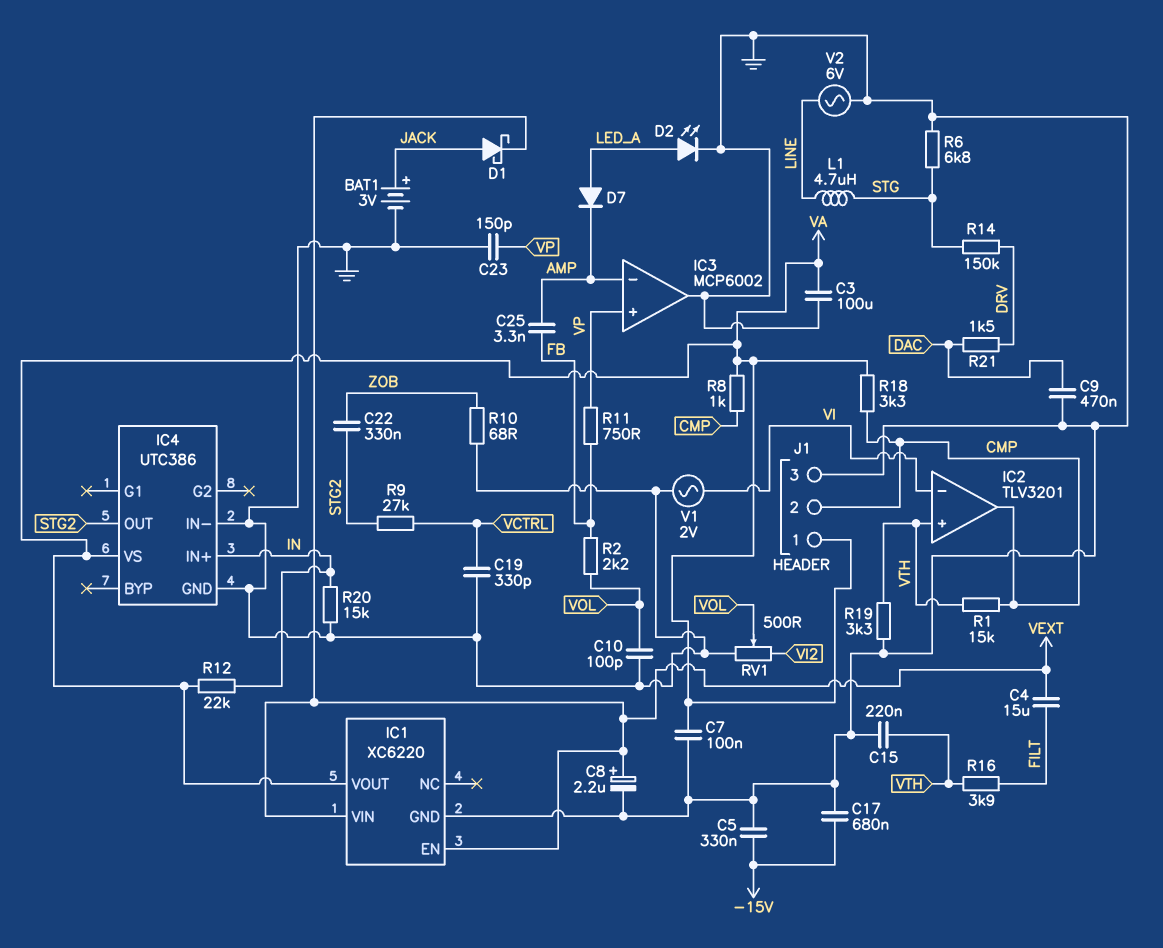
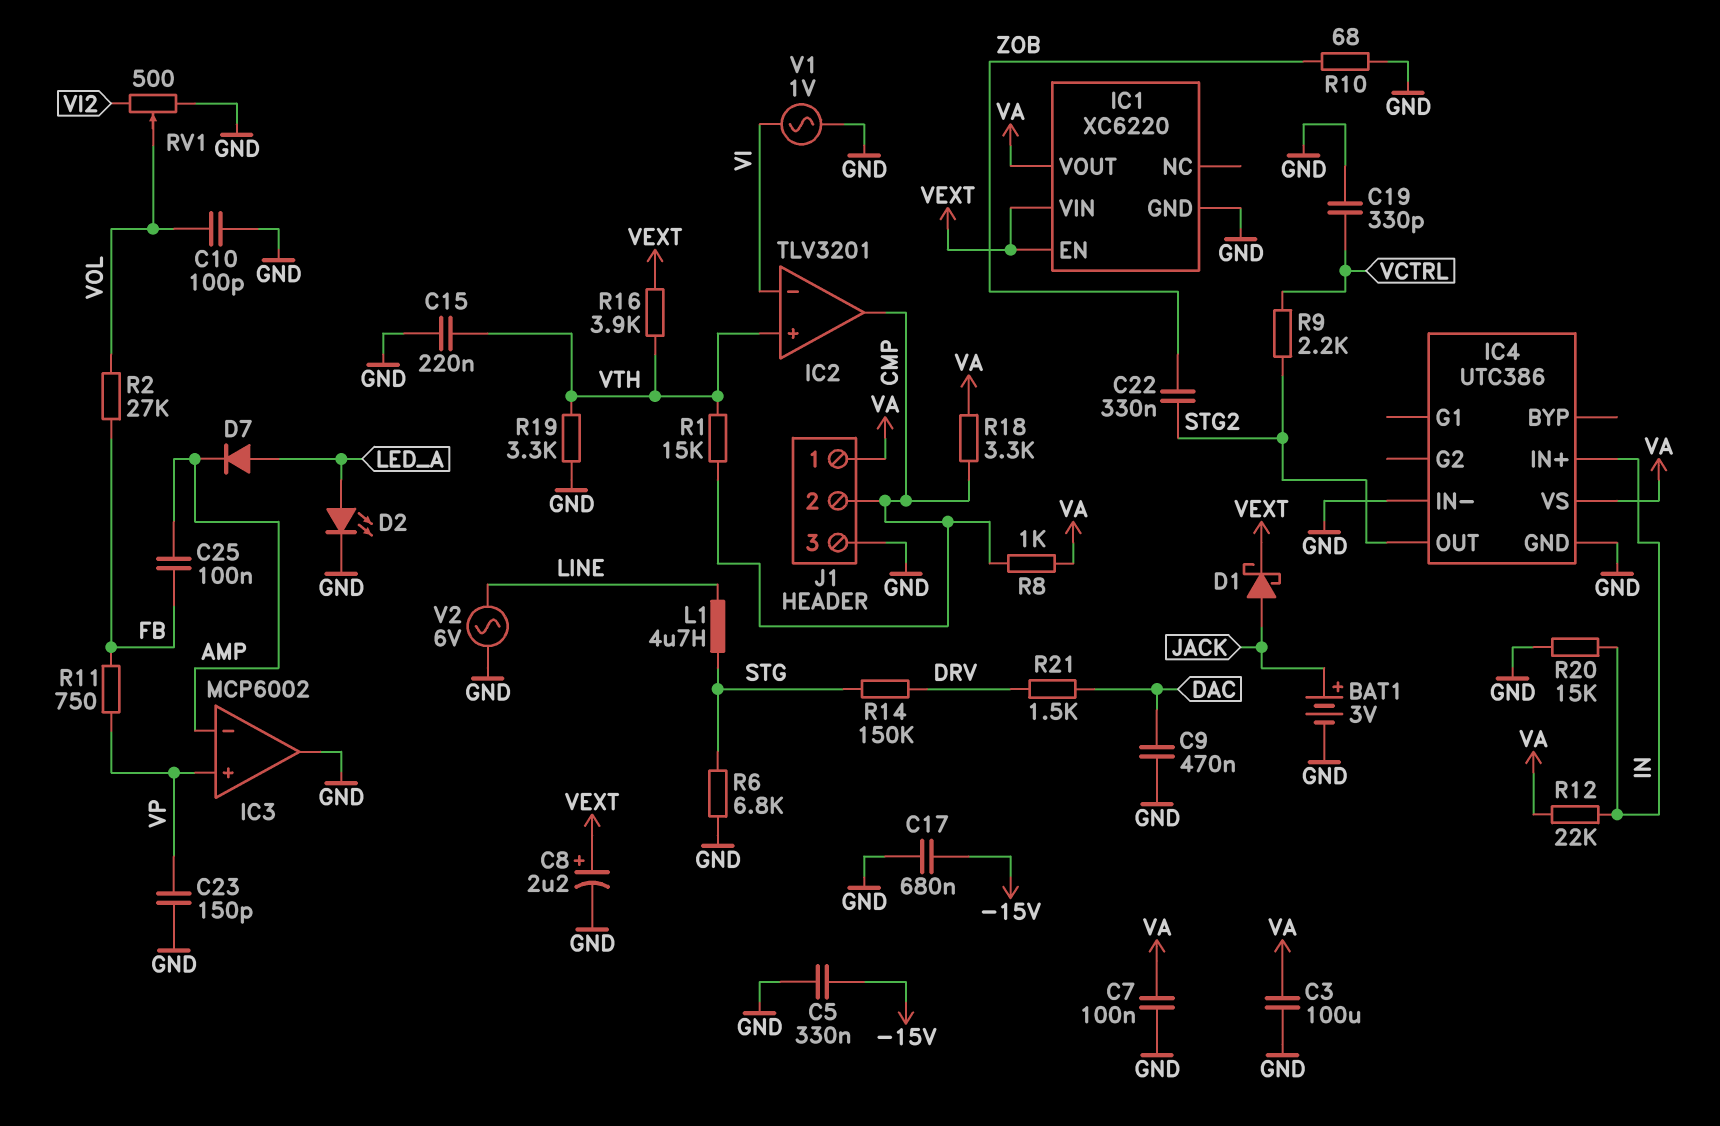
C4: 15uF (FILT, VEXT) -> none
C25: 3.3nF (AMP, FB) -> 100nF (AMP, FB)
R2: 2.2k (FB, VOL) -> 27k (FB, VOL)
R9: 27k (STG2, VCTRL) -> 2.2k (STG2, VCTRL)
R16: 3.9k (FILT, VTH) -> 3.9k (VEXT, VTH)
V1: AC 2V (GND, VI) -> AC 1V (GND, VI)

